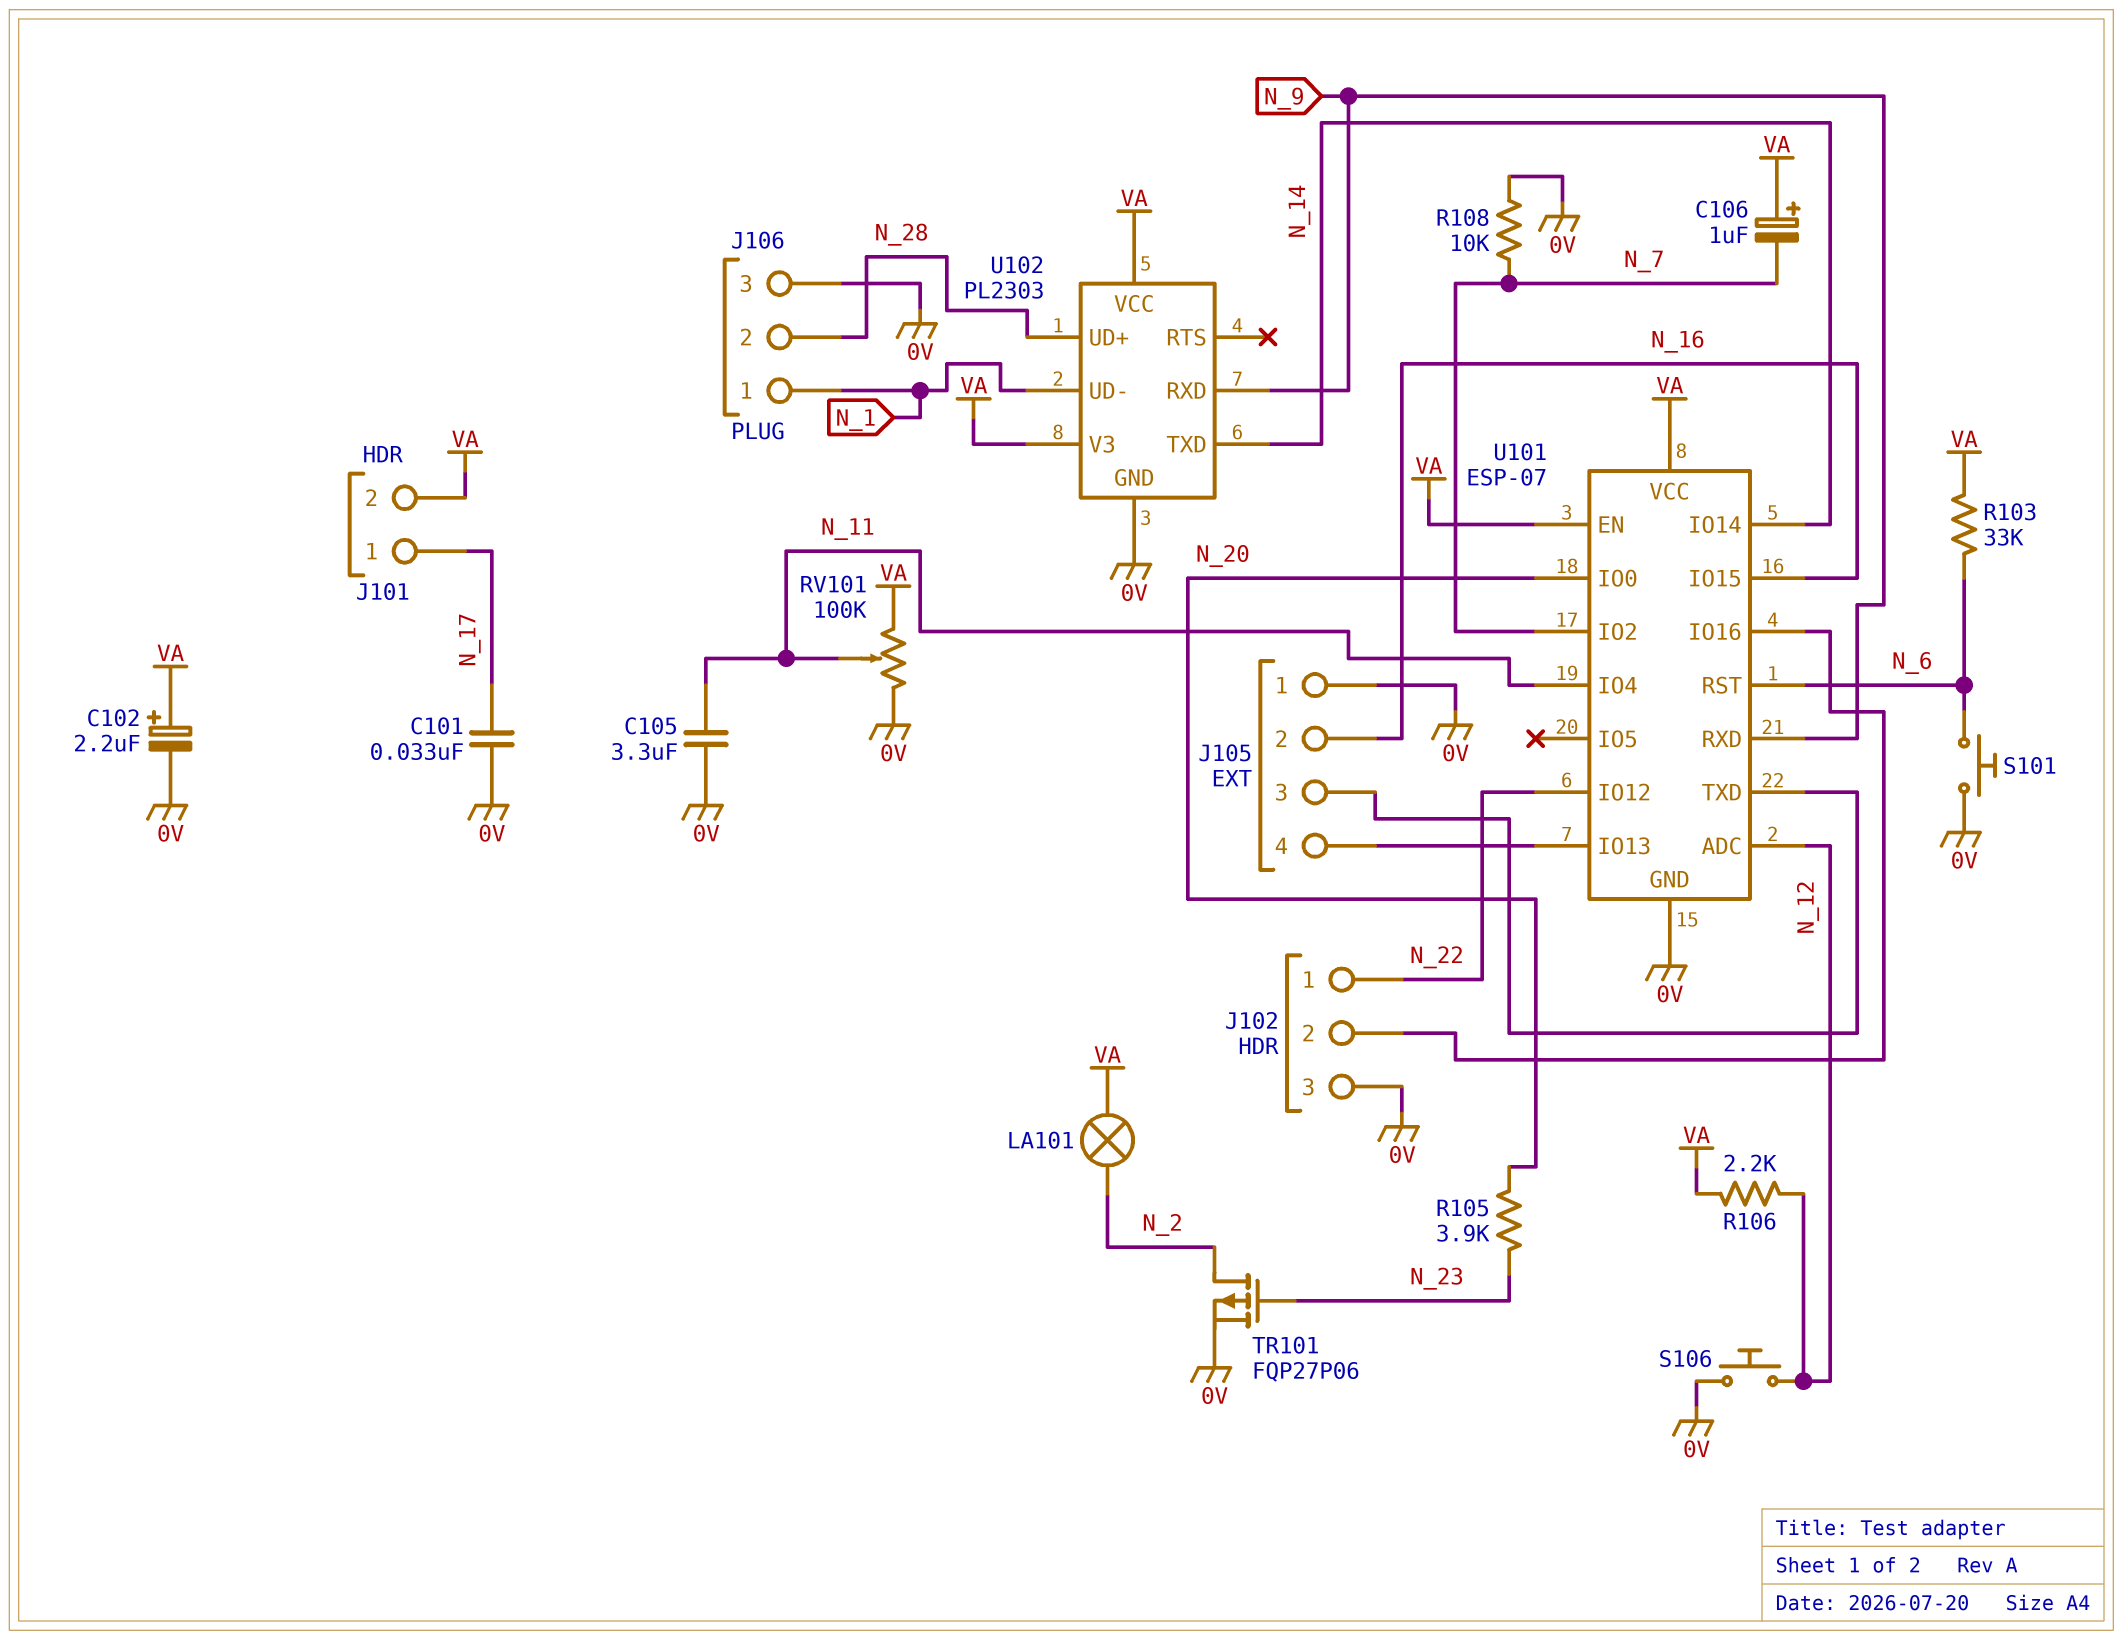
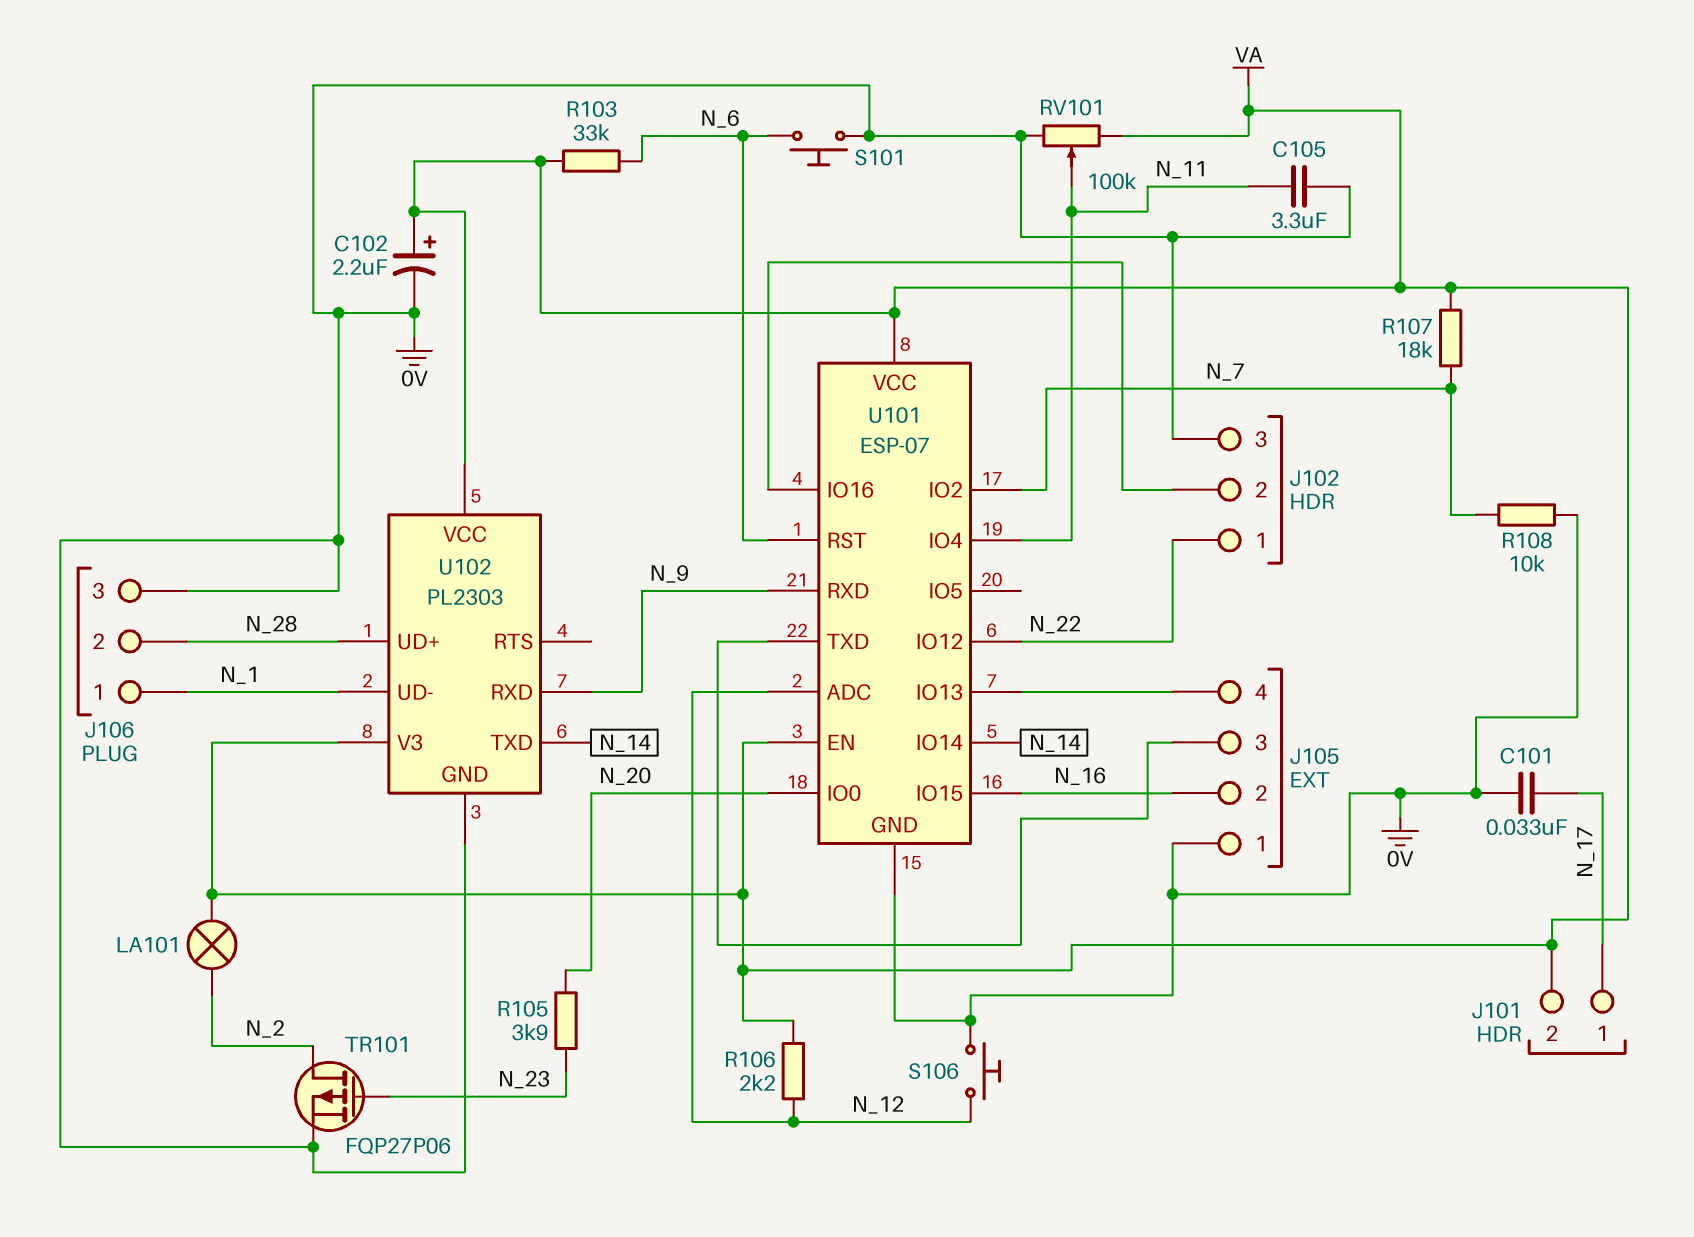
C106: 1uF (plus VA, minus N_7) -> none
R107: none -> 18k (N_7, VA)

